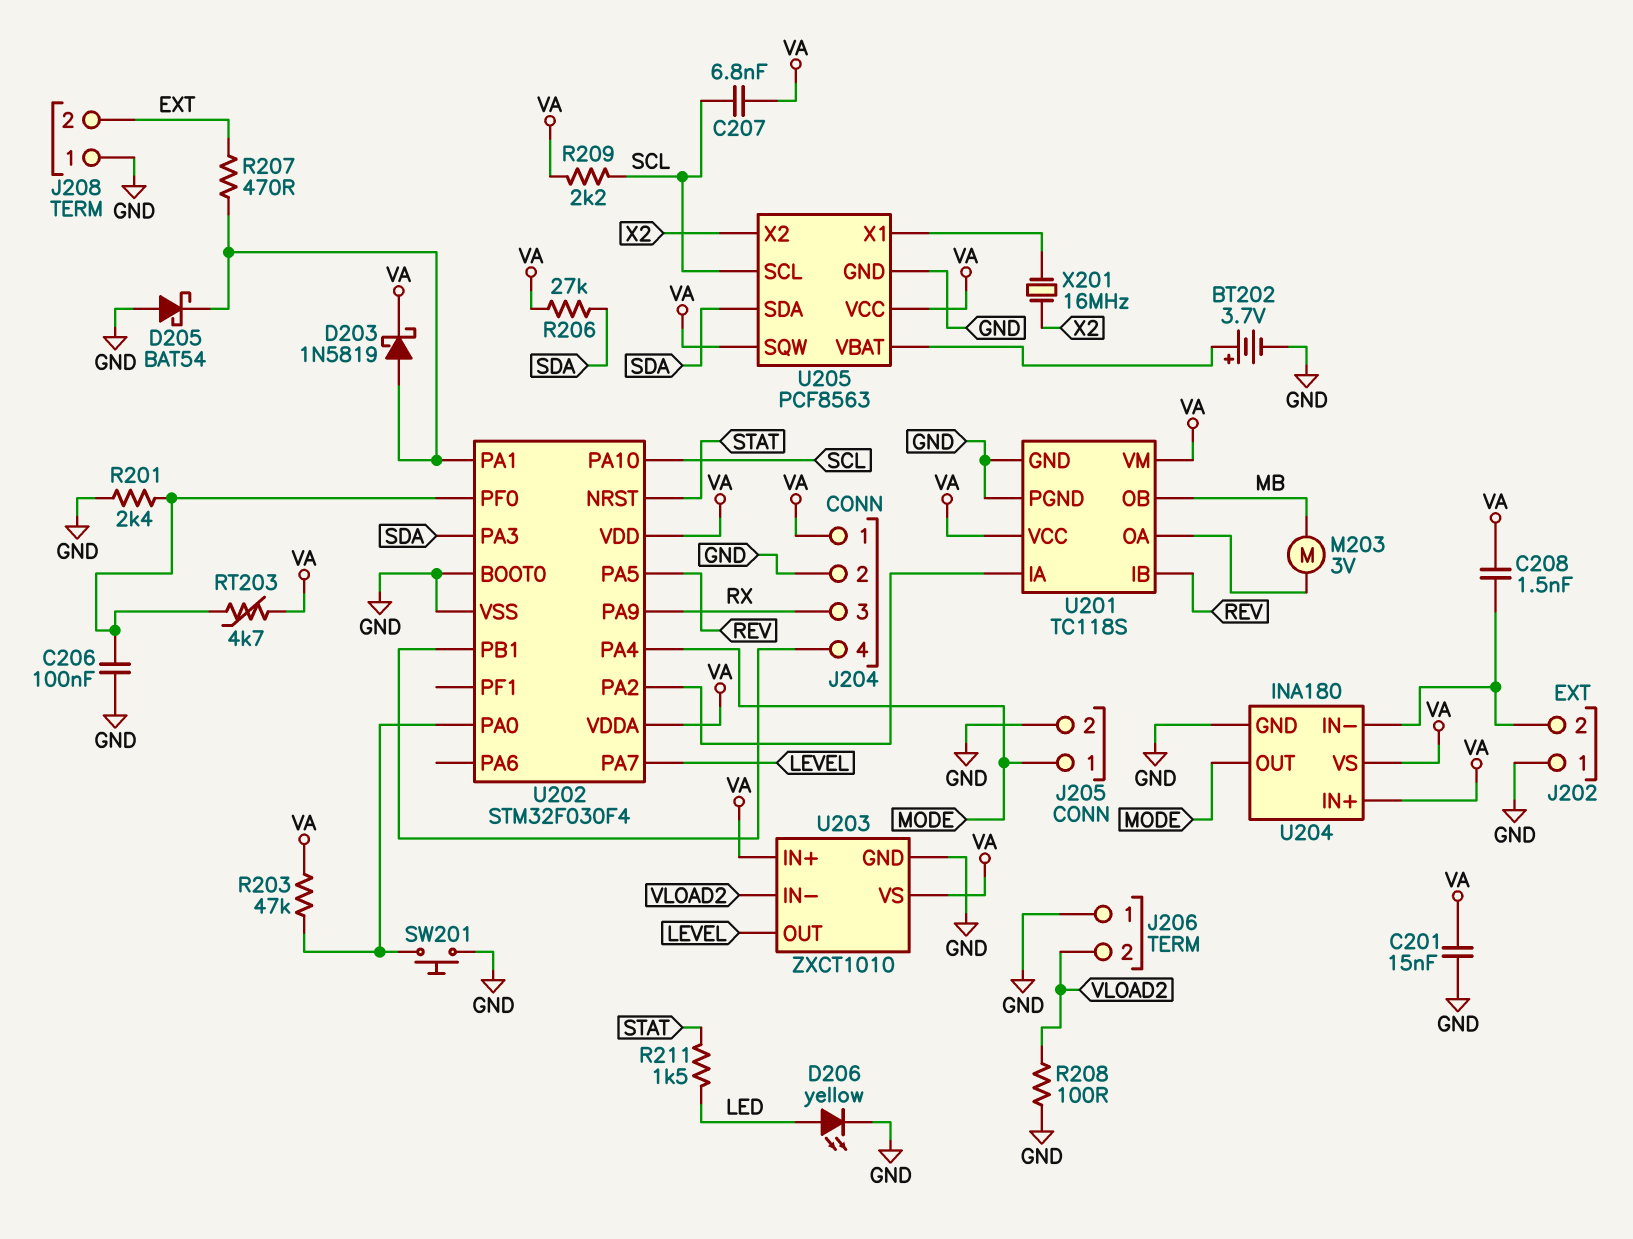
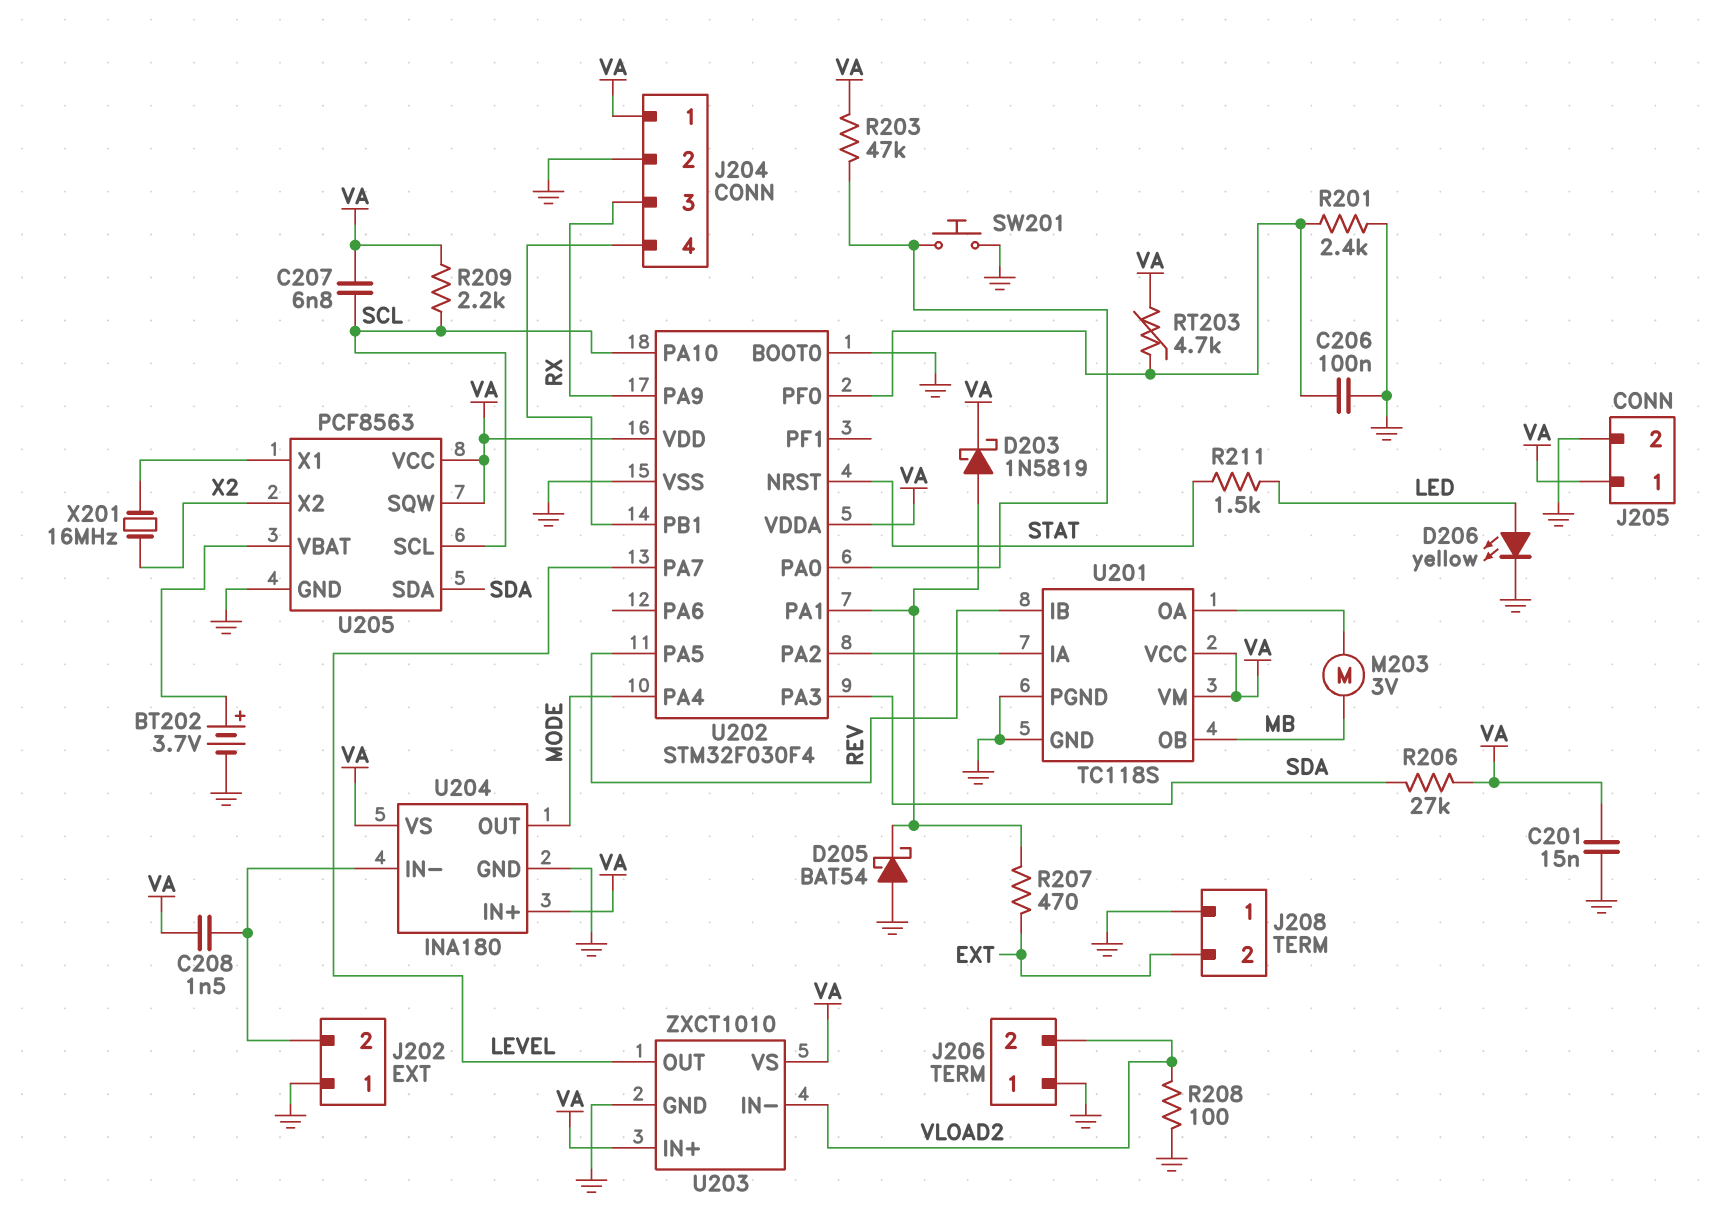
J205 pin 1: MODE -> VA

